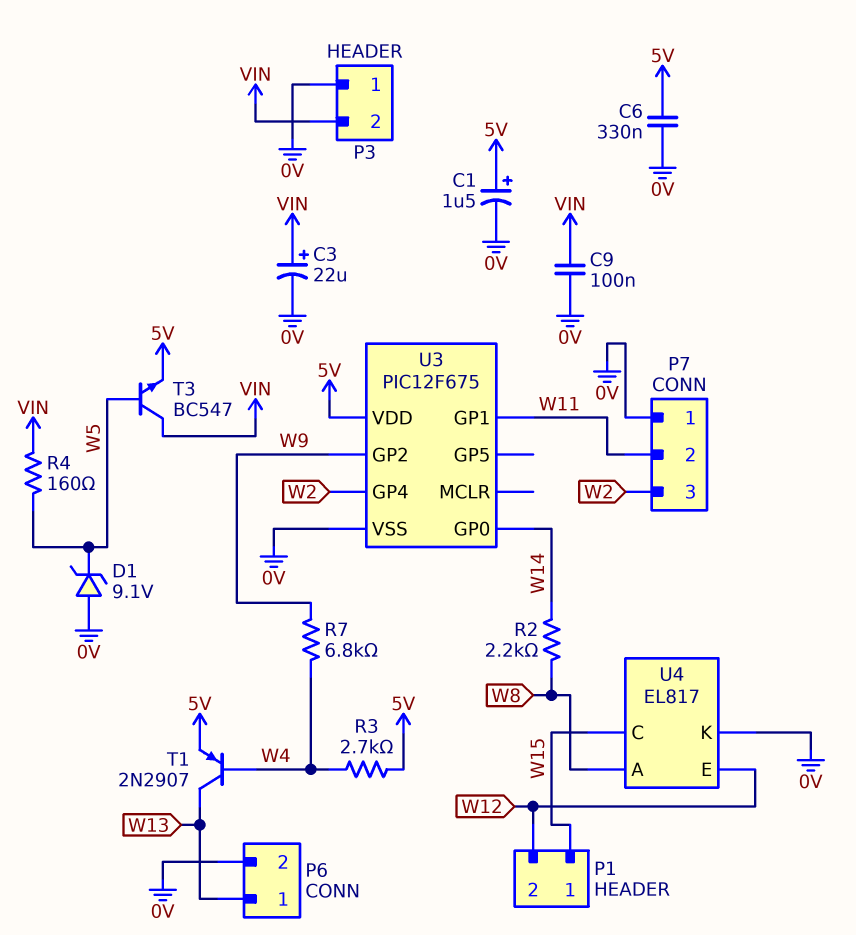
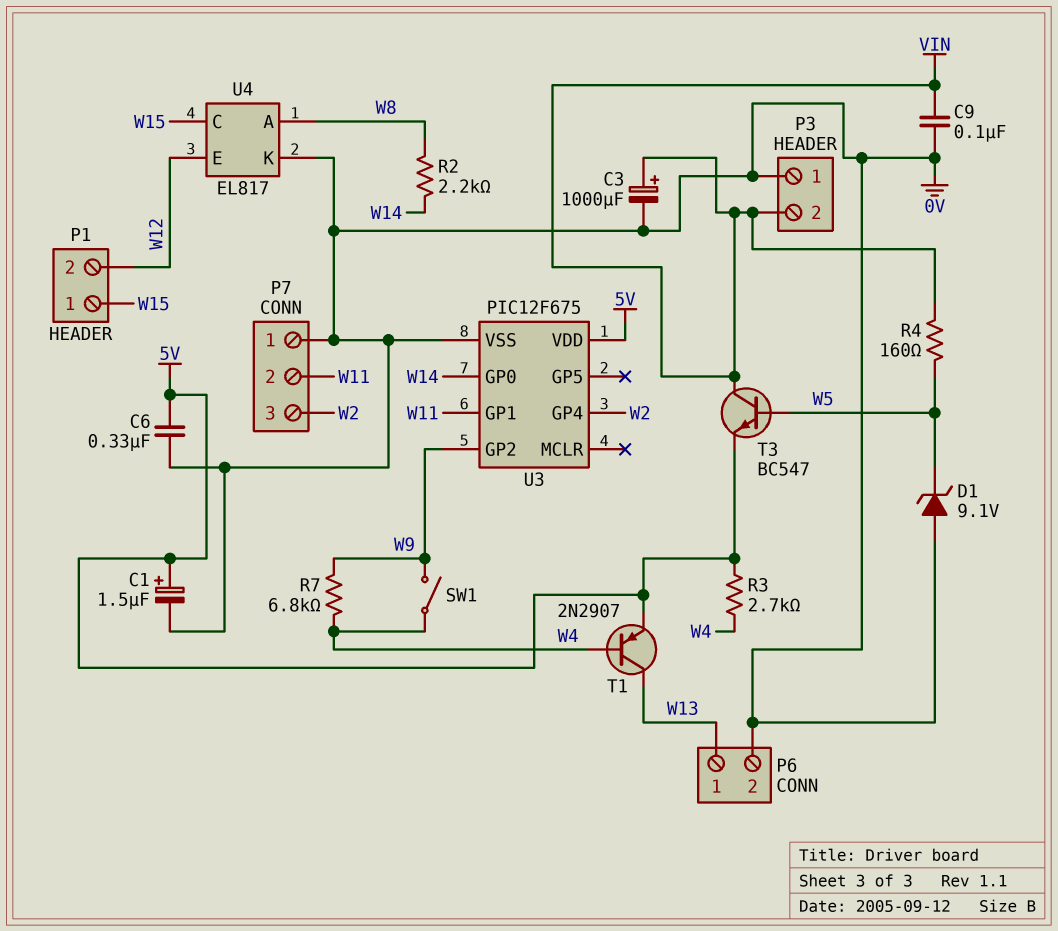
C3: 22uF (plus VIN, minus 0V) -> 1000uF (plus VIN, minus 0V)
SW1: none -> switch (W4, W9)

